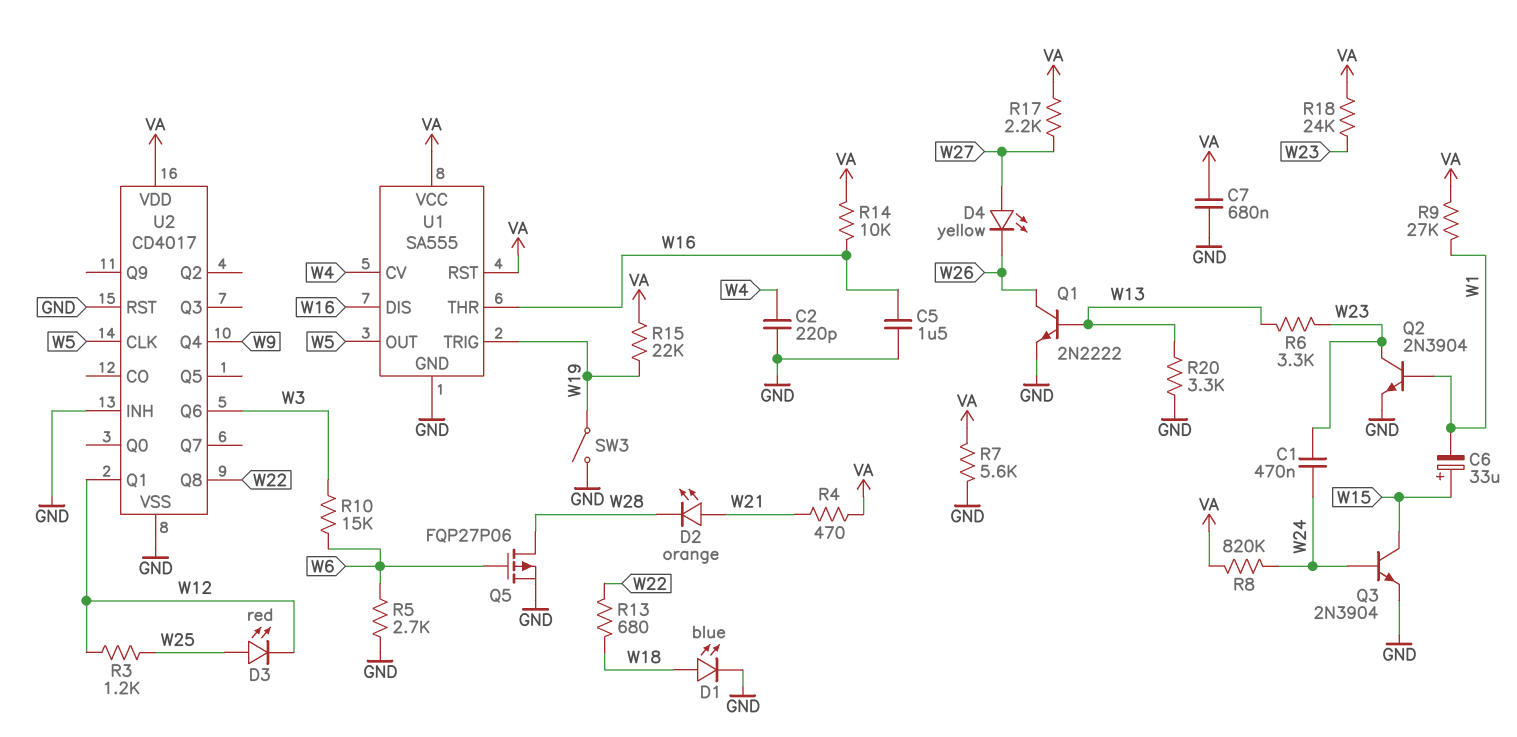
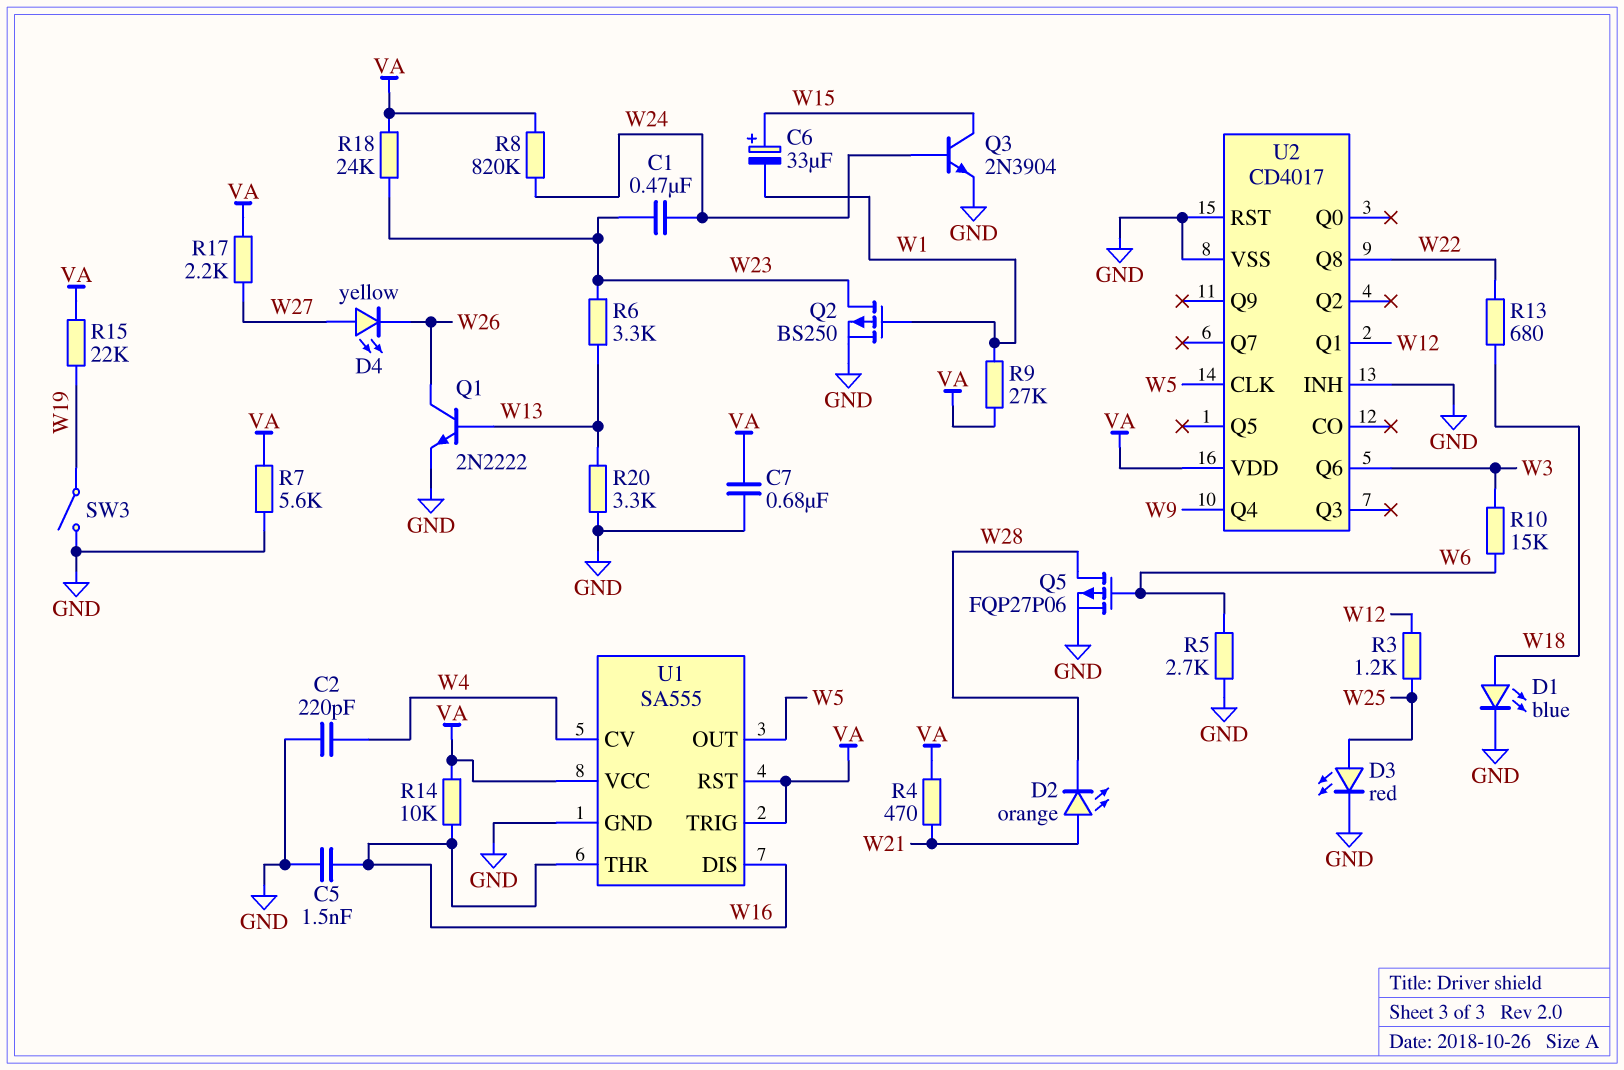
C5: 1.5uF (GND, W16) -> 1.5nF (GND, W16)
D3: LED red (A W25, K W12) -> LED red (A W25, K GND)
Q2: NPN 2N3904 (B W1, C W23, E GND) -> PMOS BS250 (G W1, D W23, S GND)
U1 pin TRIG: W19 -> VA

